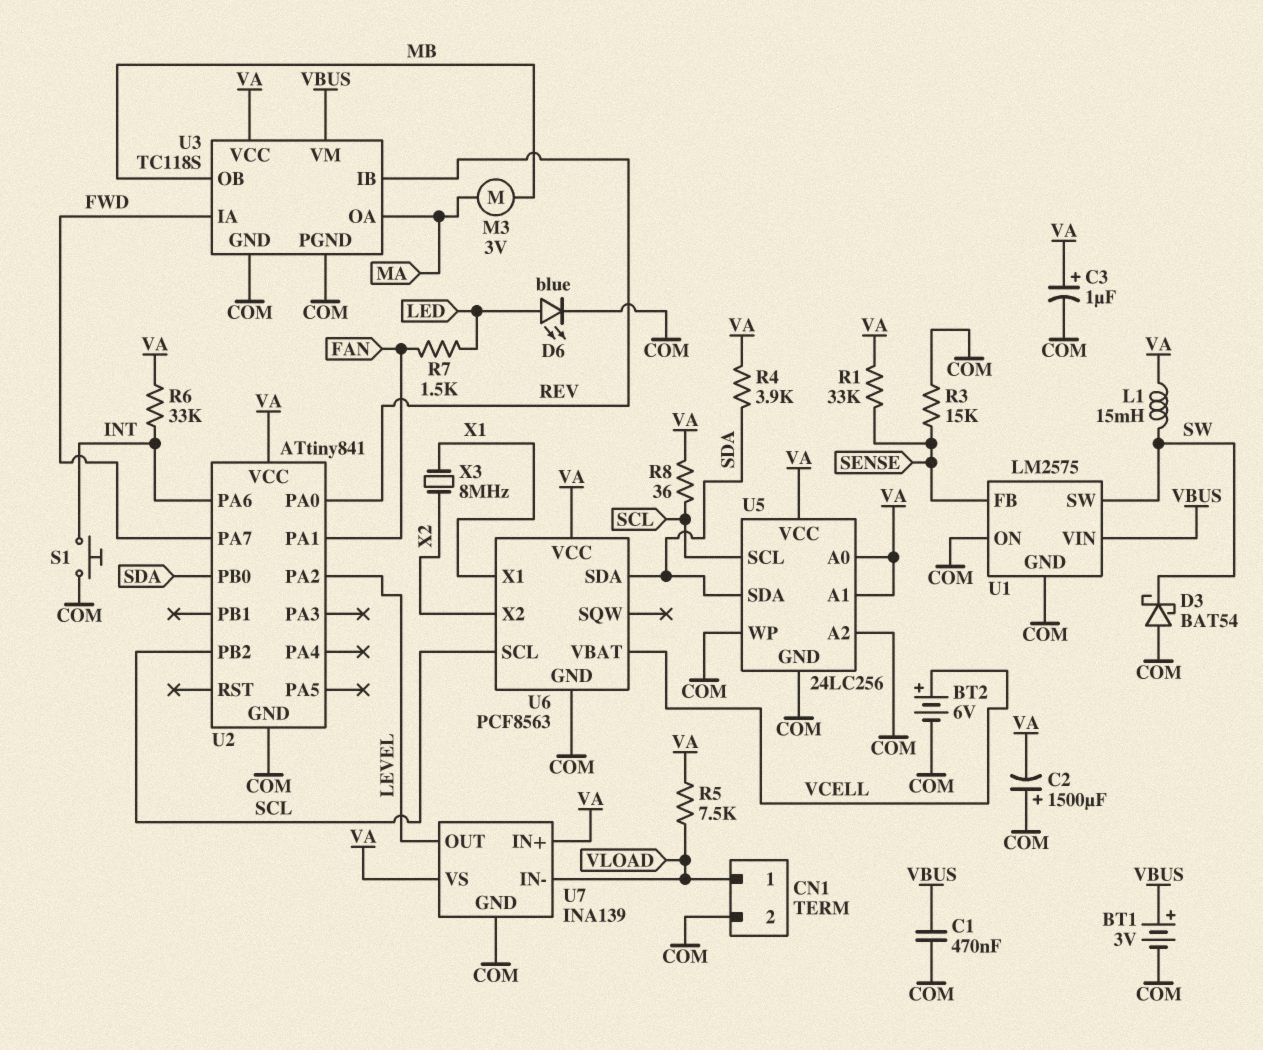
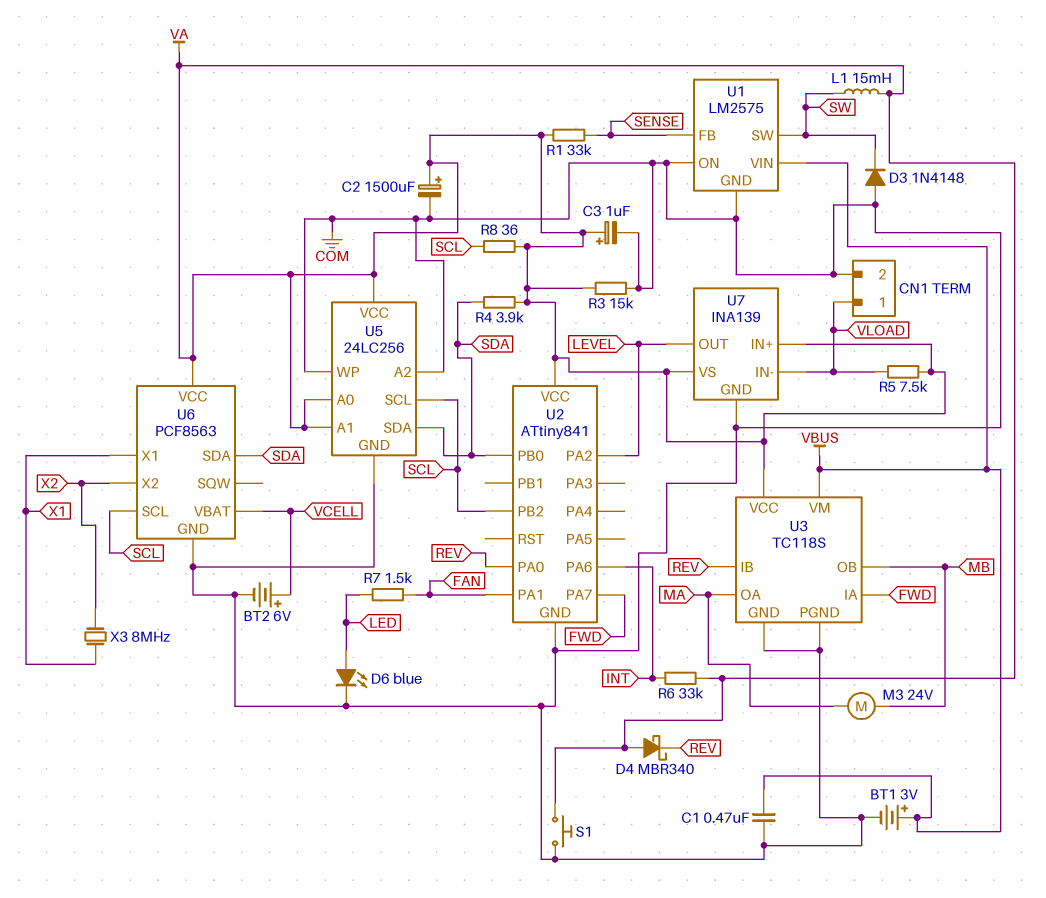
C2: 1500uF (plus COM, minus VA) -> 1500uF (plus VA, minus COM)
D3: schottky BAT54 (A COM, K SW) -> diode 1N4148 (A COM, K SW)
D4: none -> schottky MBR340 (A VA, K REV)
M3: motor 3V (MA, MB) -> motor 24V (MA, MB)
R3: 15k (COM, SENSE) -> 15k (COM, VA)
S1: button (COM, INT) -> button (COM, VA)

